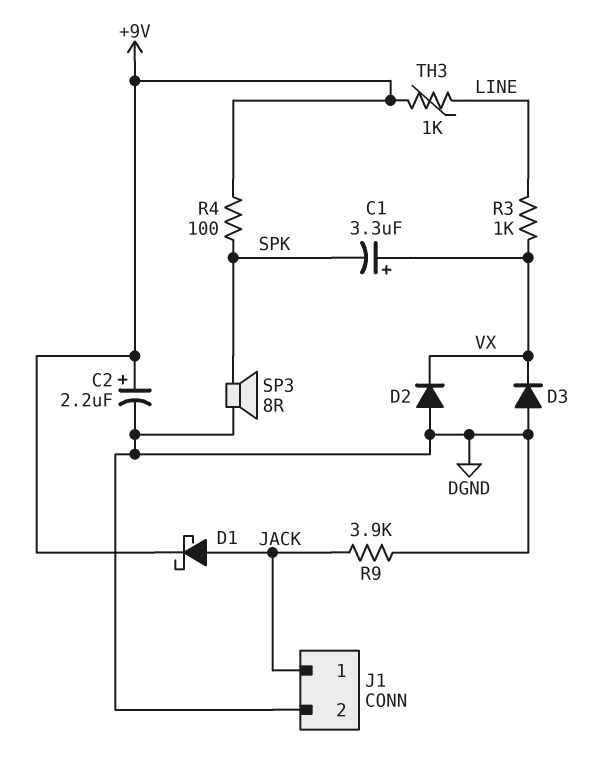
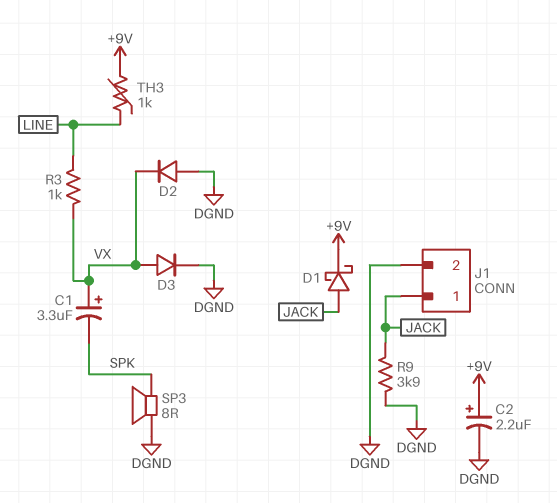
D3: diode (A DGND, K VX) -> diode (A VX, K DGND)
R4: 100 (+9V, SPK) -> none

